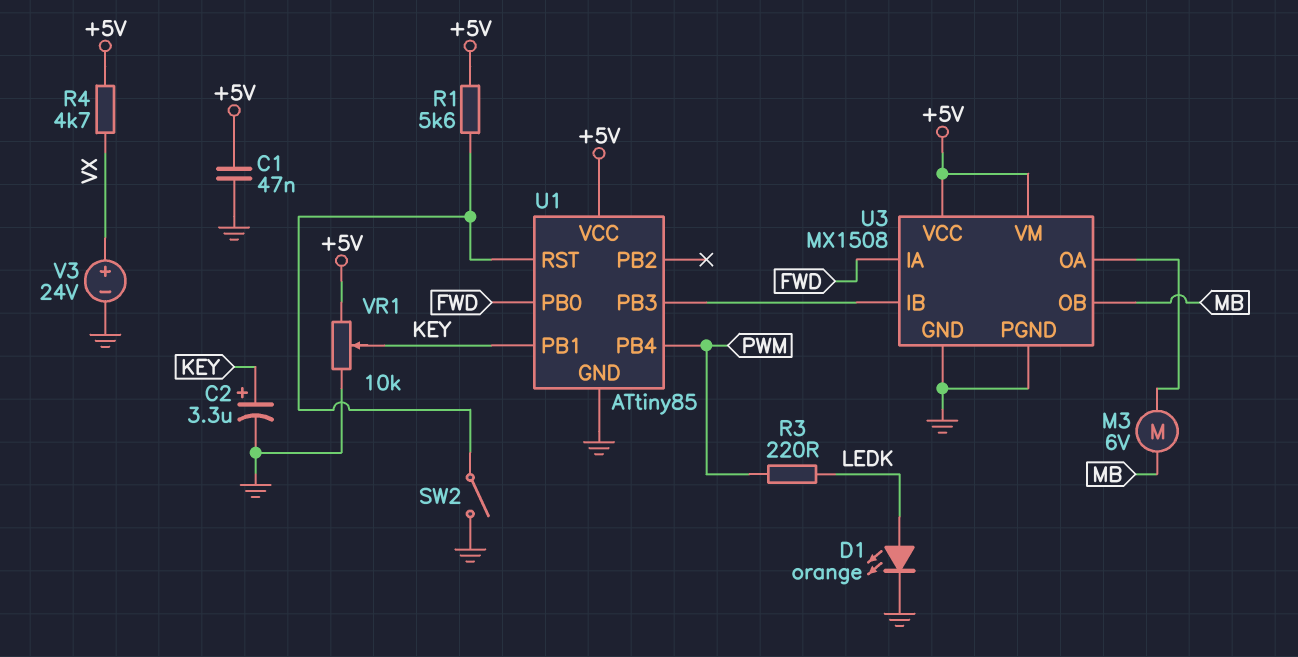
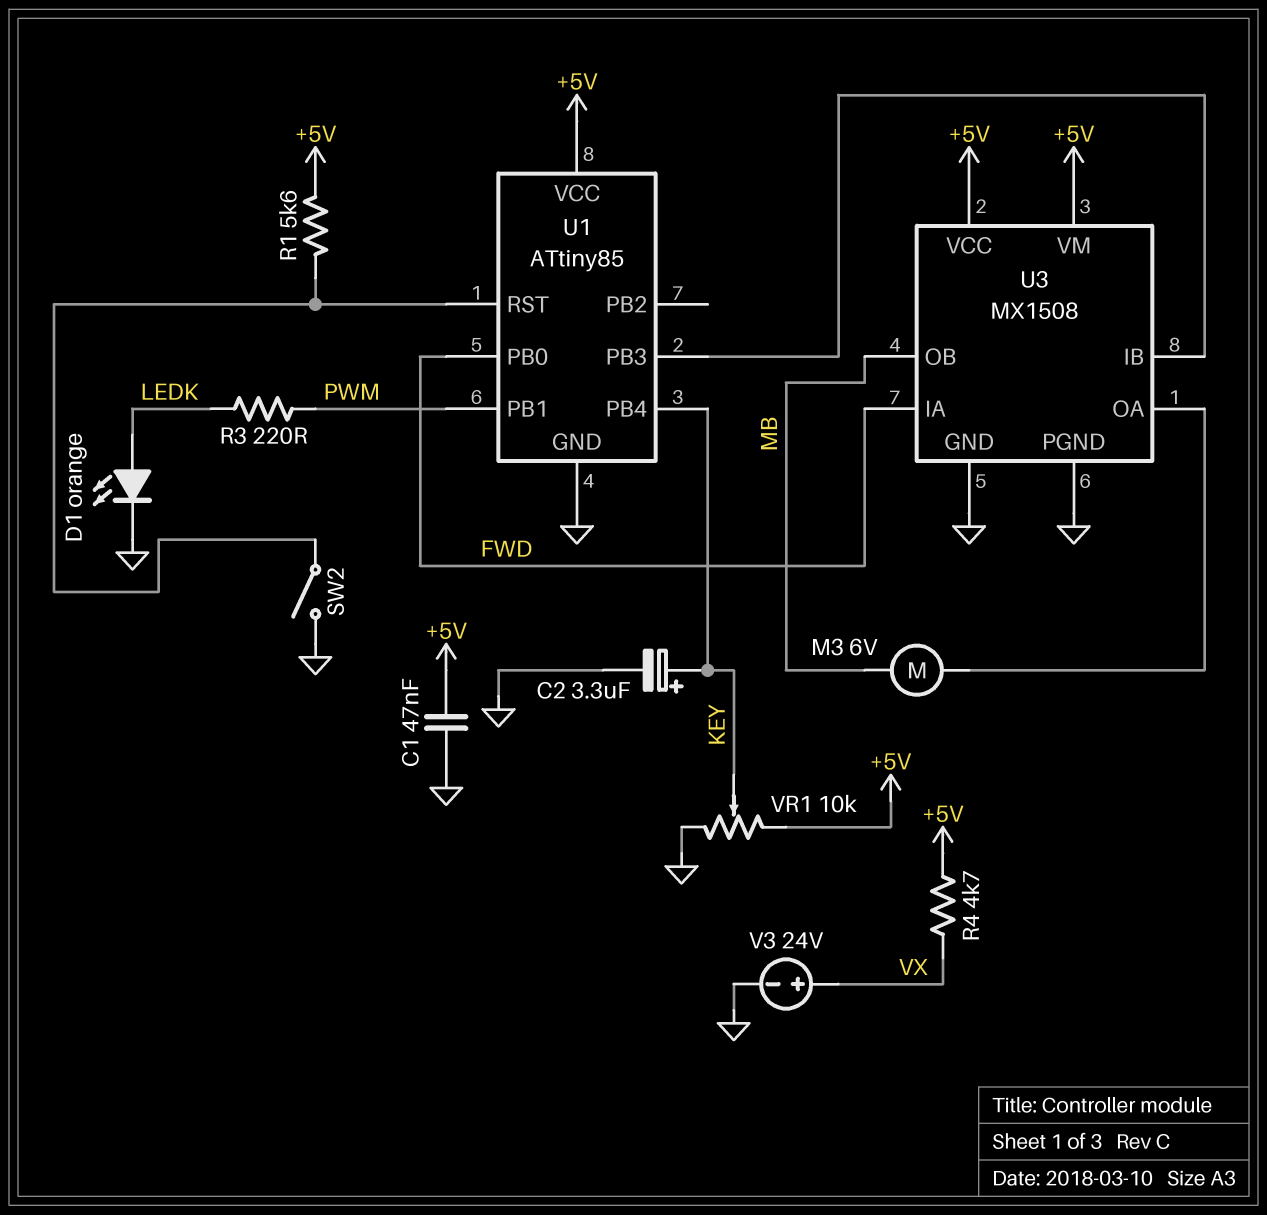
U1 pin PB1: KEY -> PWM
U1 pin PB4: PWM -> KEY

